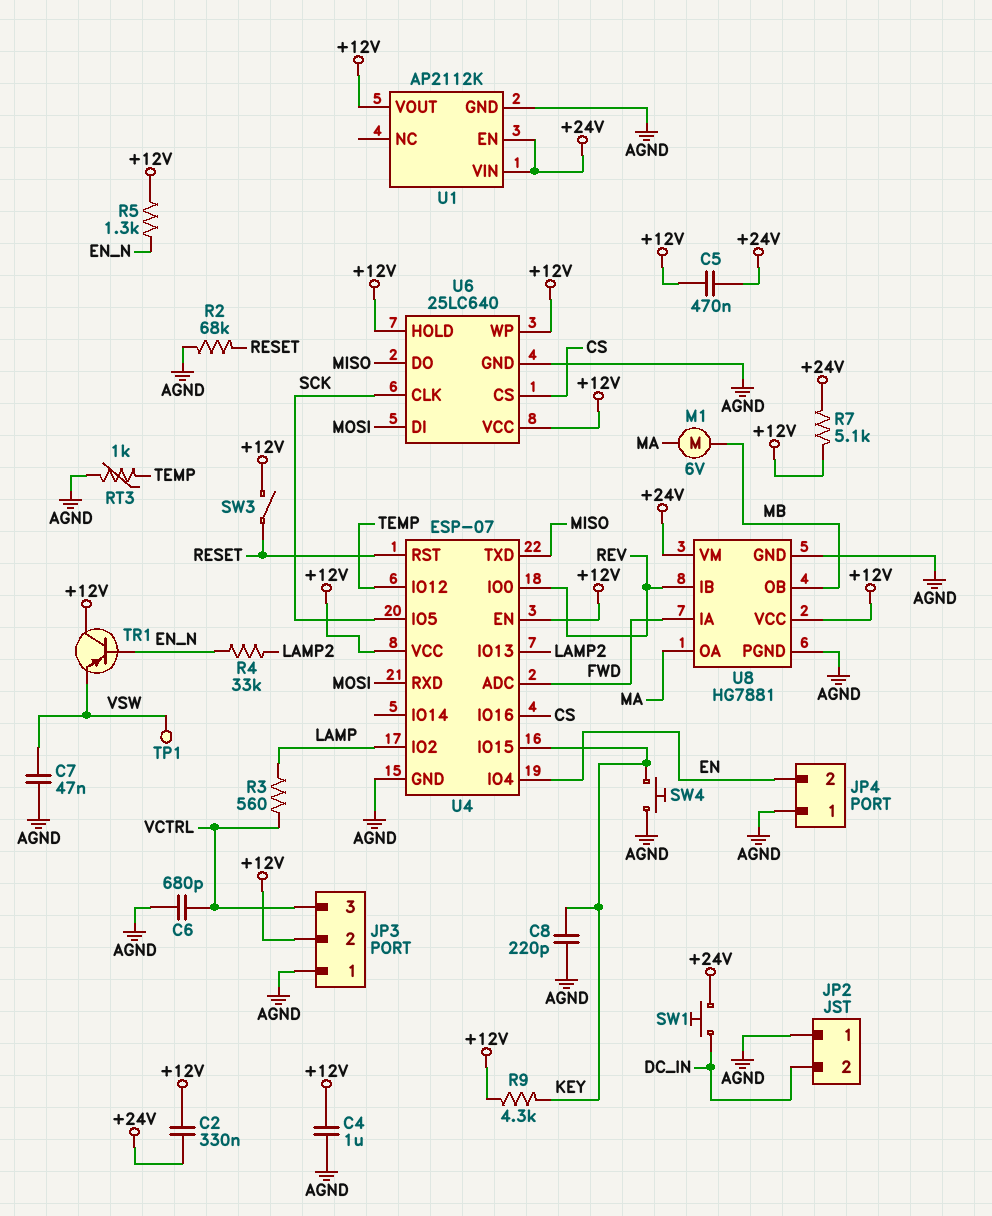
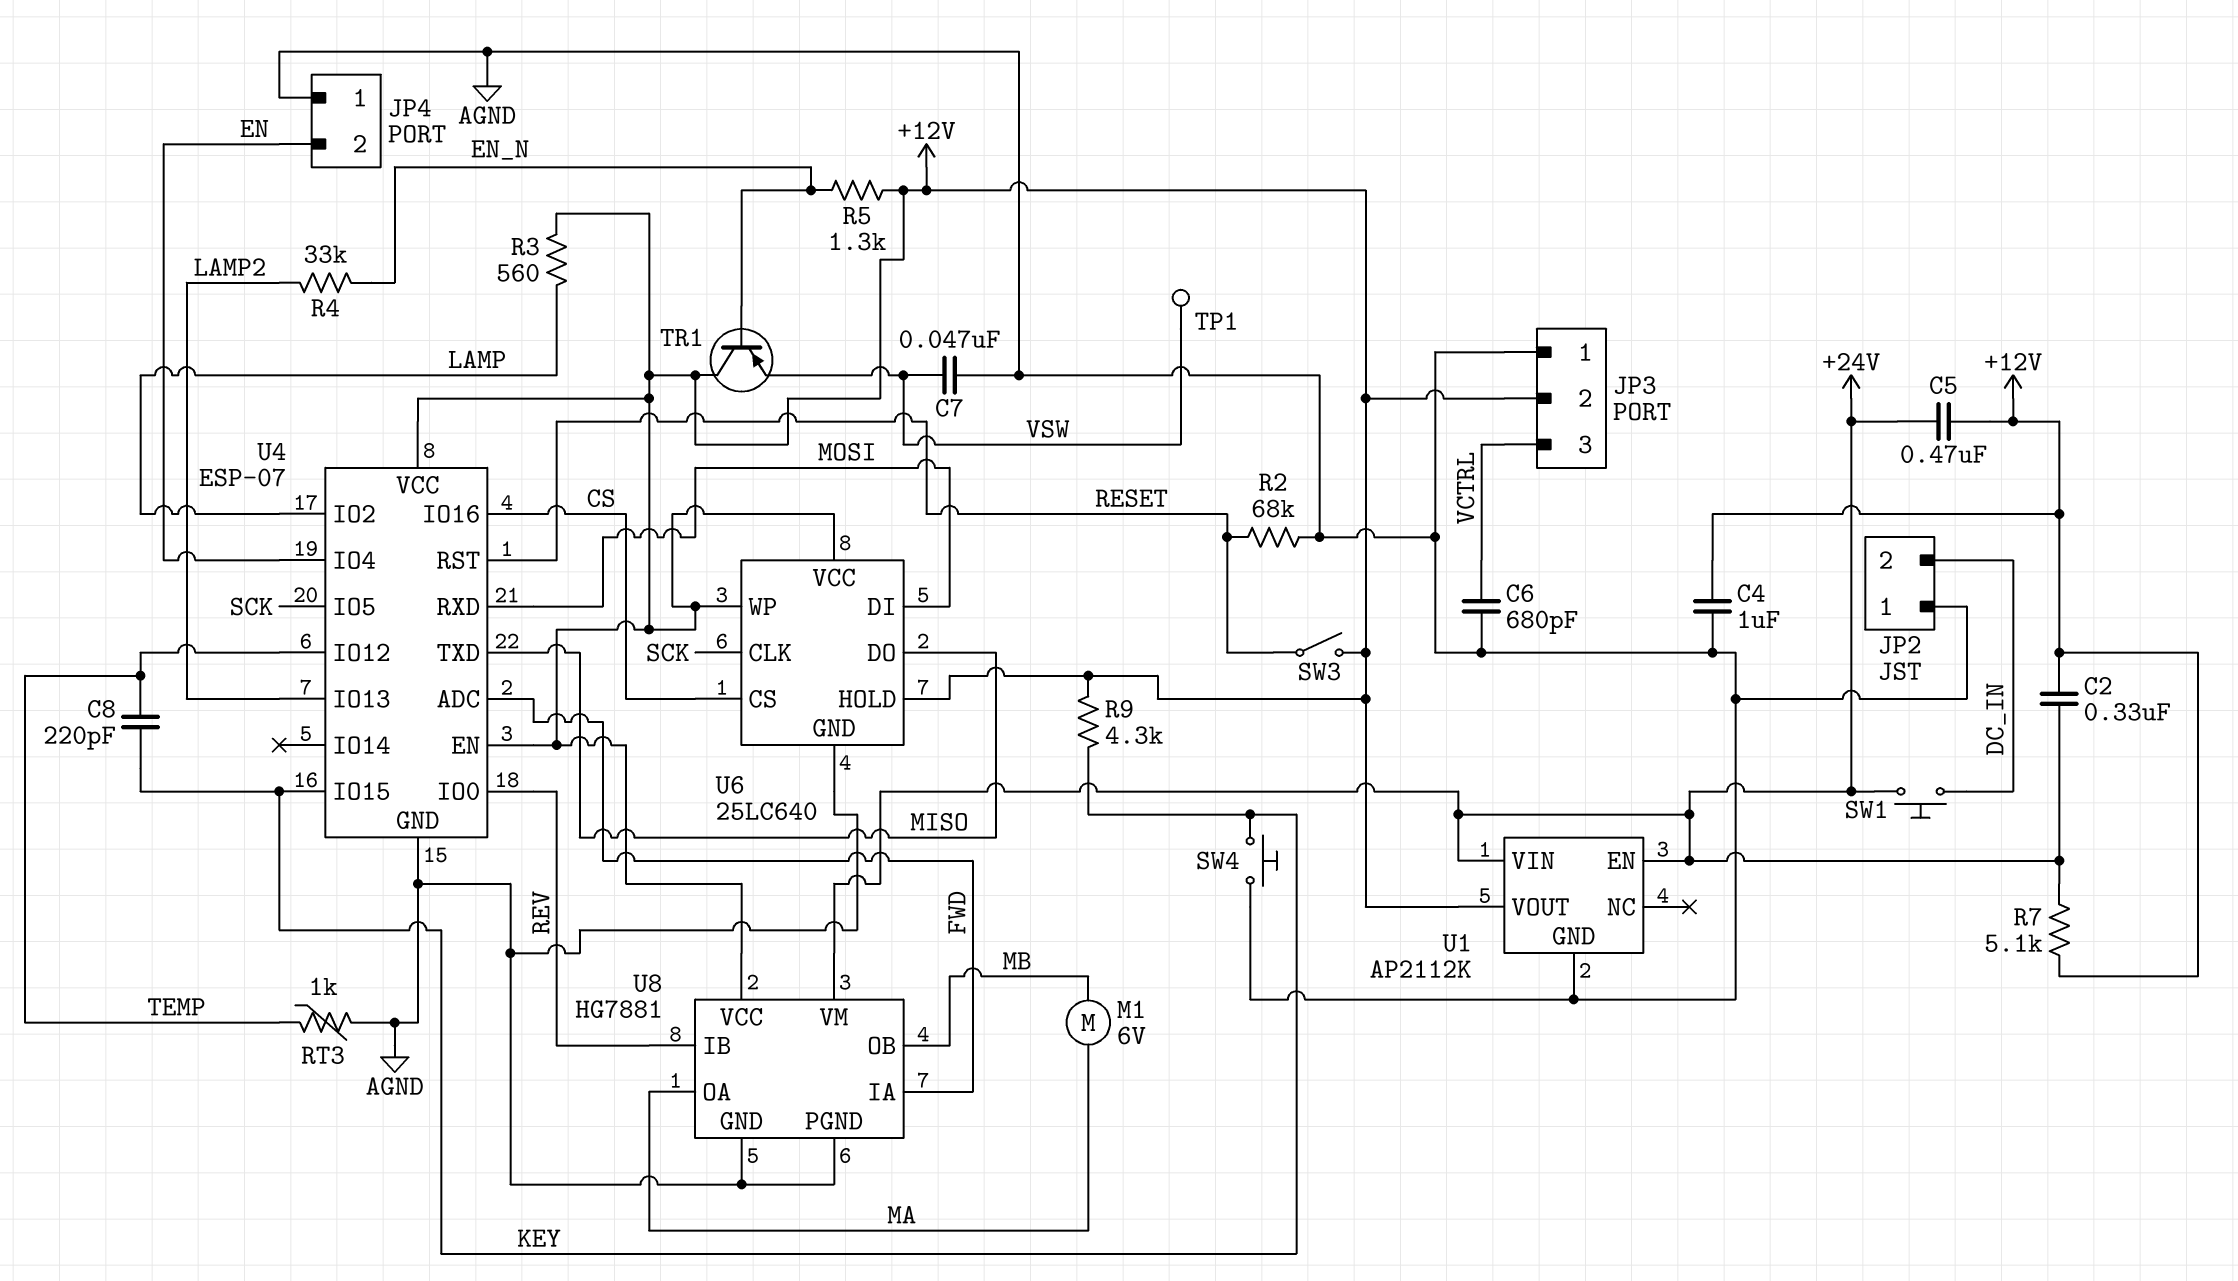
C8: 220pF (AGND, KEY) -> 220pF (KEY, TEMP)
R3: 560 (LAMP, VCTRL) -> 560 (+12V, LAMP)

